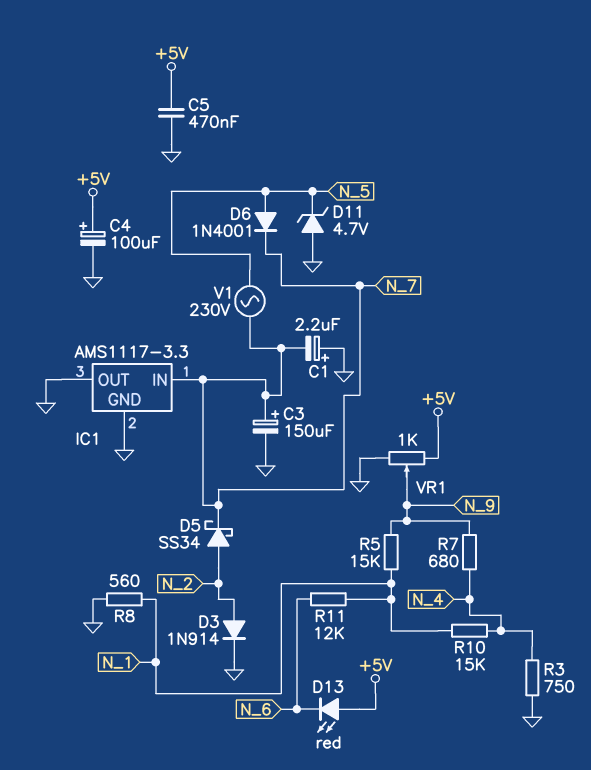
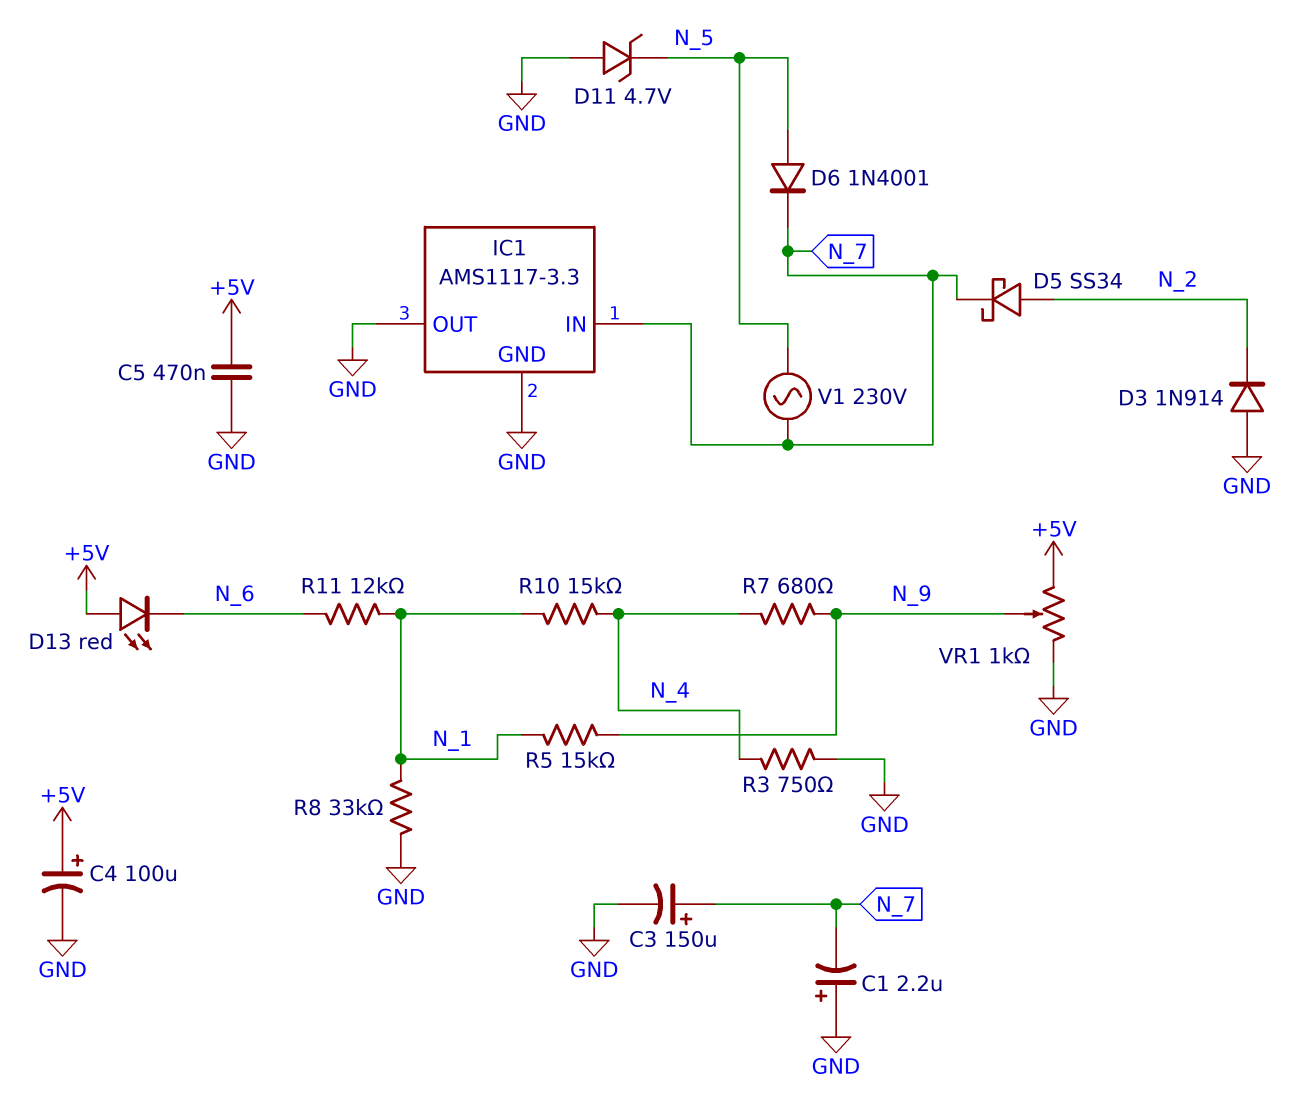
D3: diode 1N914 (A N_2, K GND) -> diode 1N914 (A GND, K N_2)
R8: 560 (GND, N_1) -> 33k (GND, N_1)

